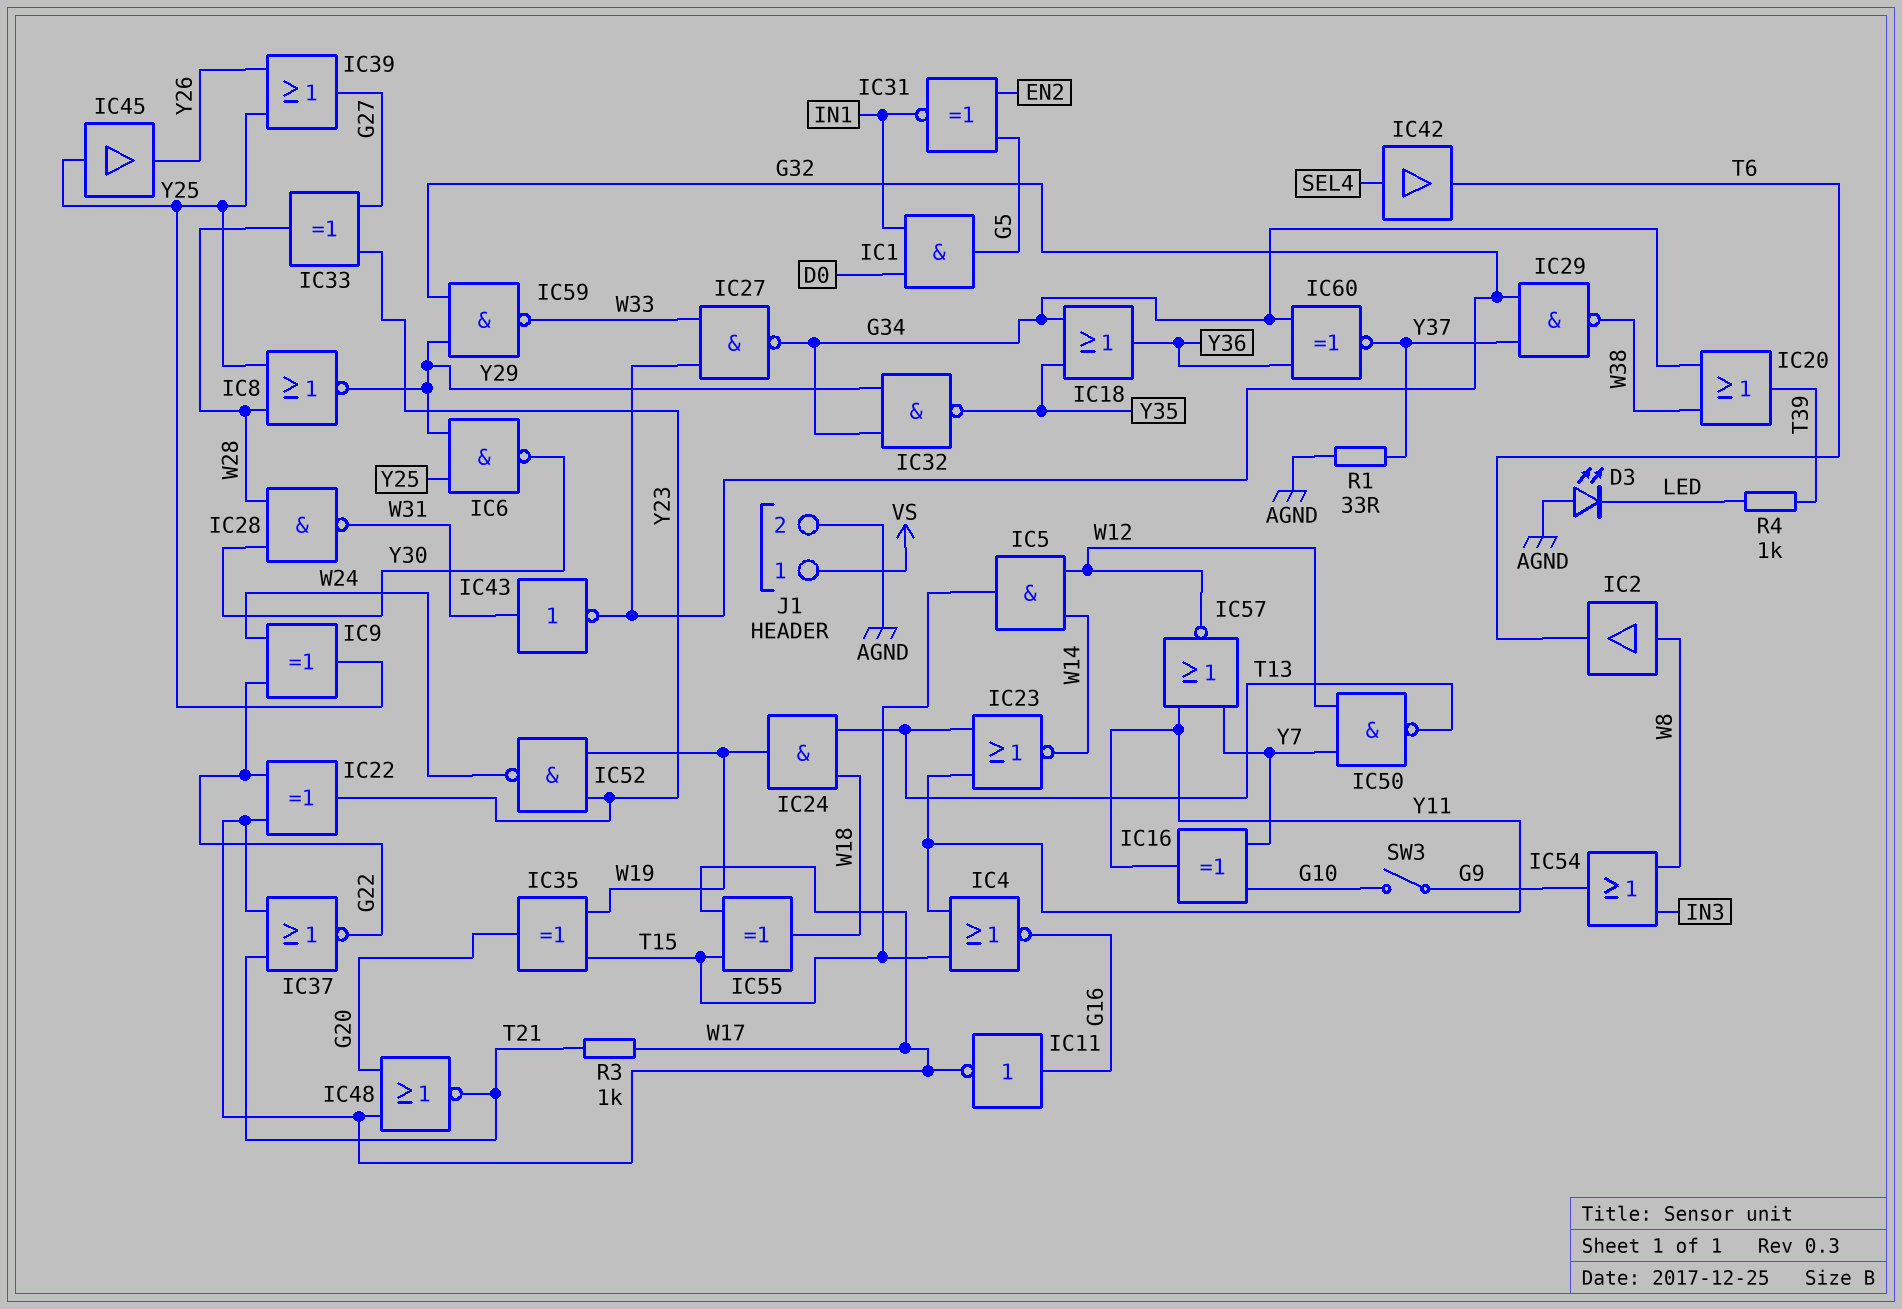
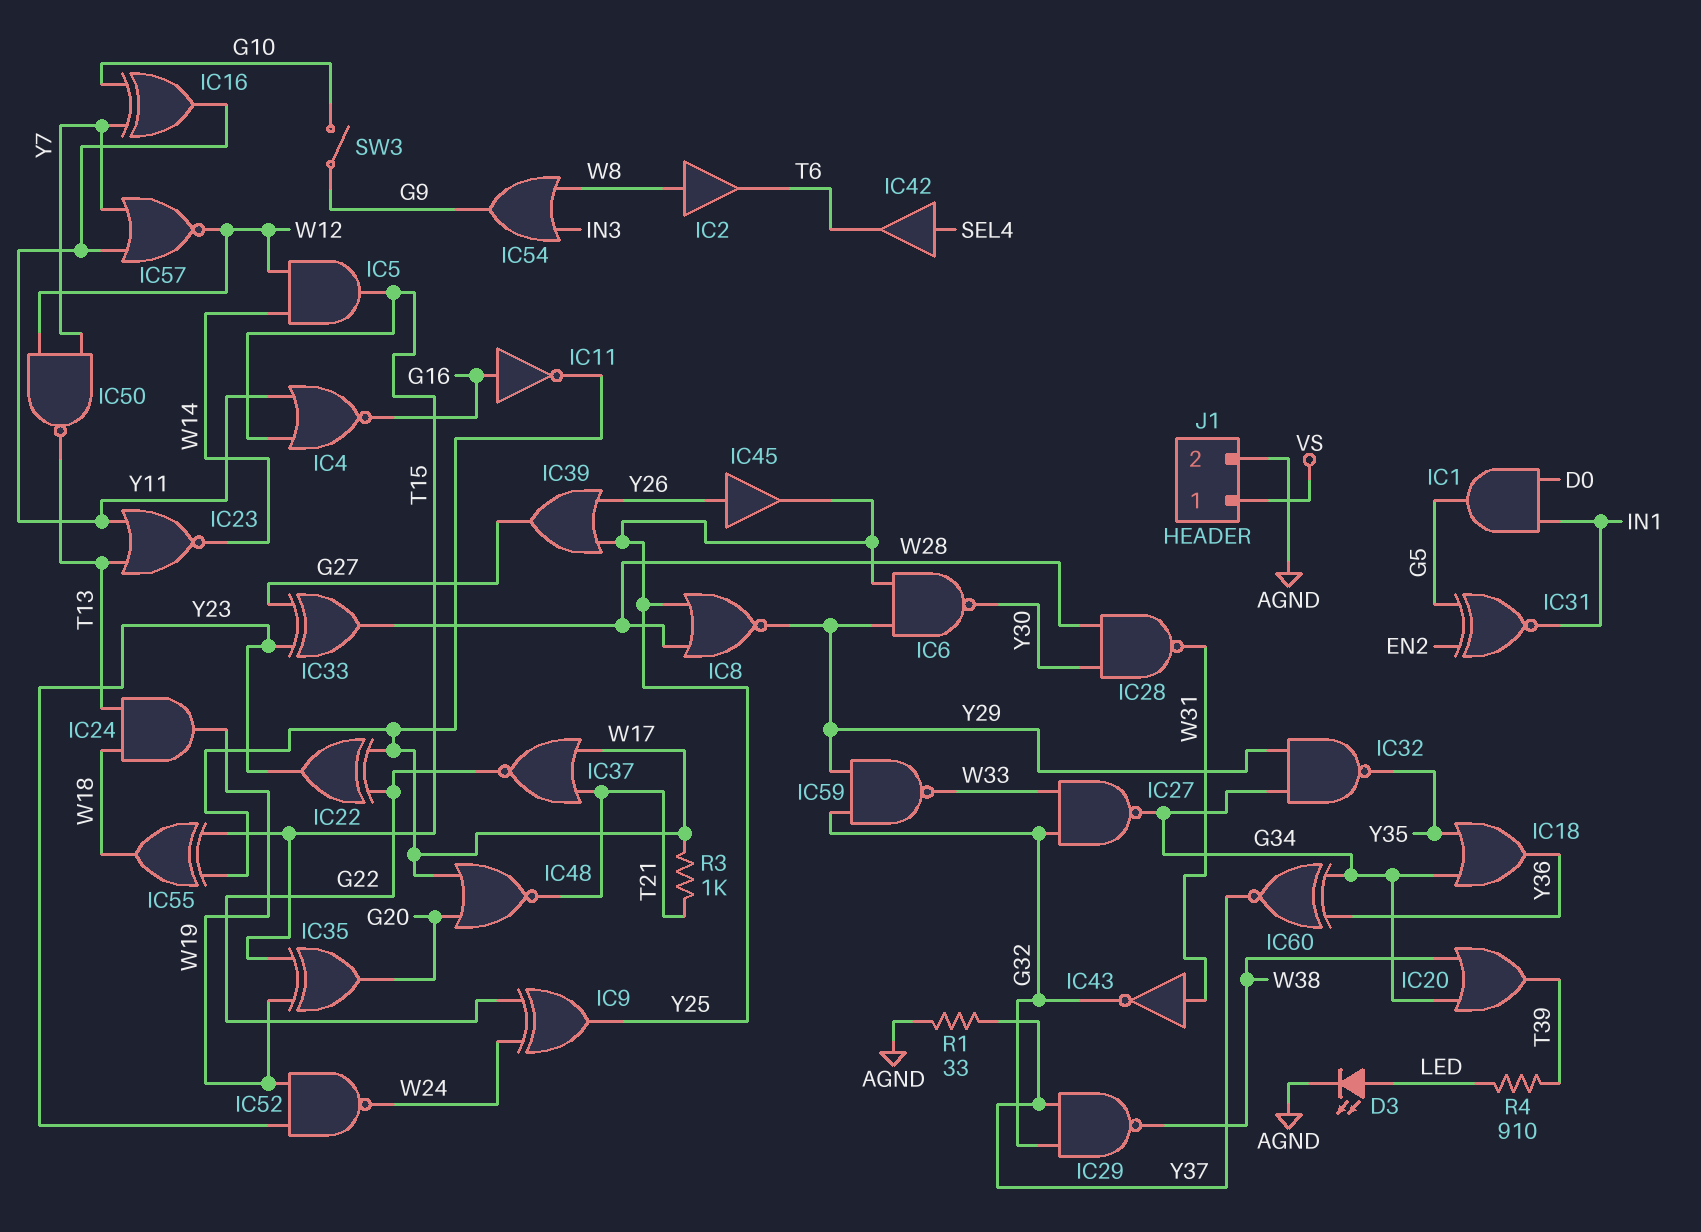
D3: LED (A AGND, K LED) -> LED (A LED, K AGND)
IC45: buffer (in Y25, out Y26) -> buffer (in Y26, out Y25)
R4: 1k (LED, T39) -> 910 (LED, T39)

